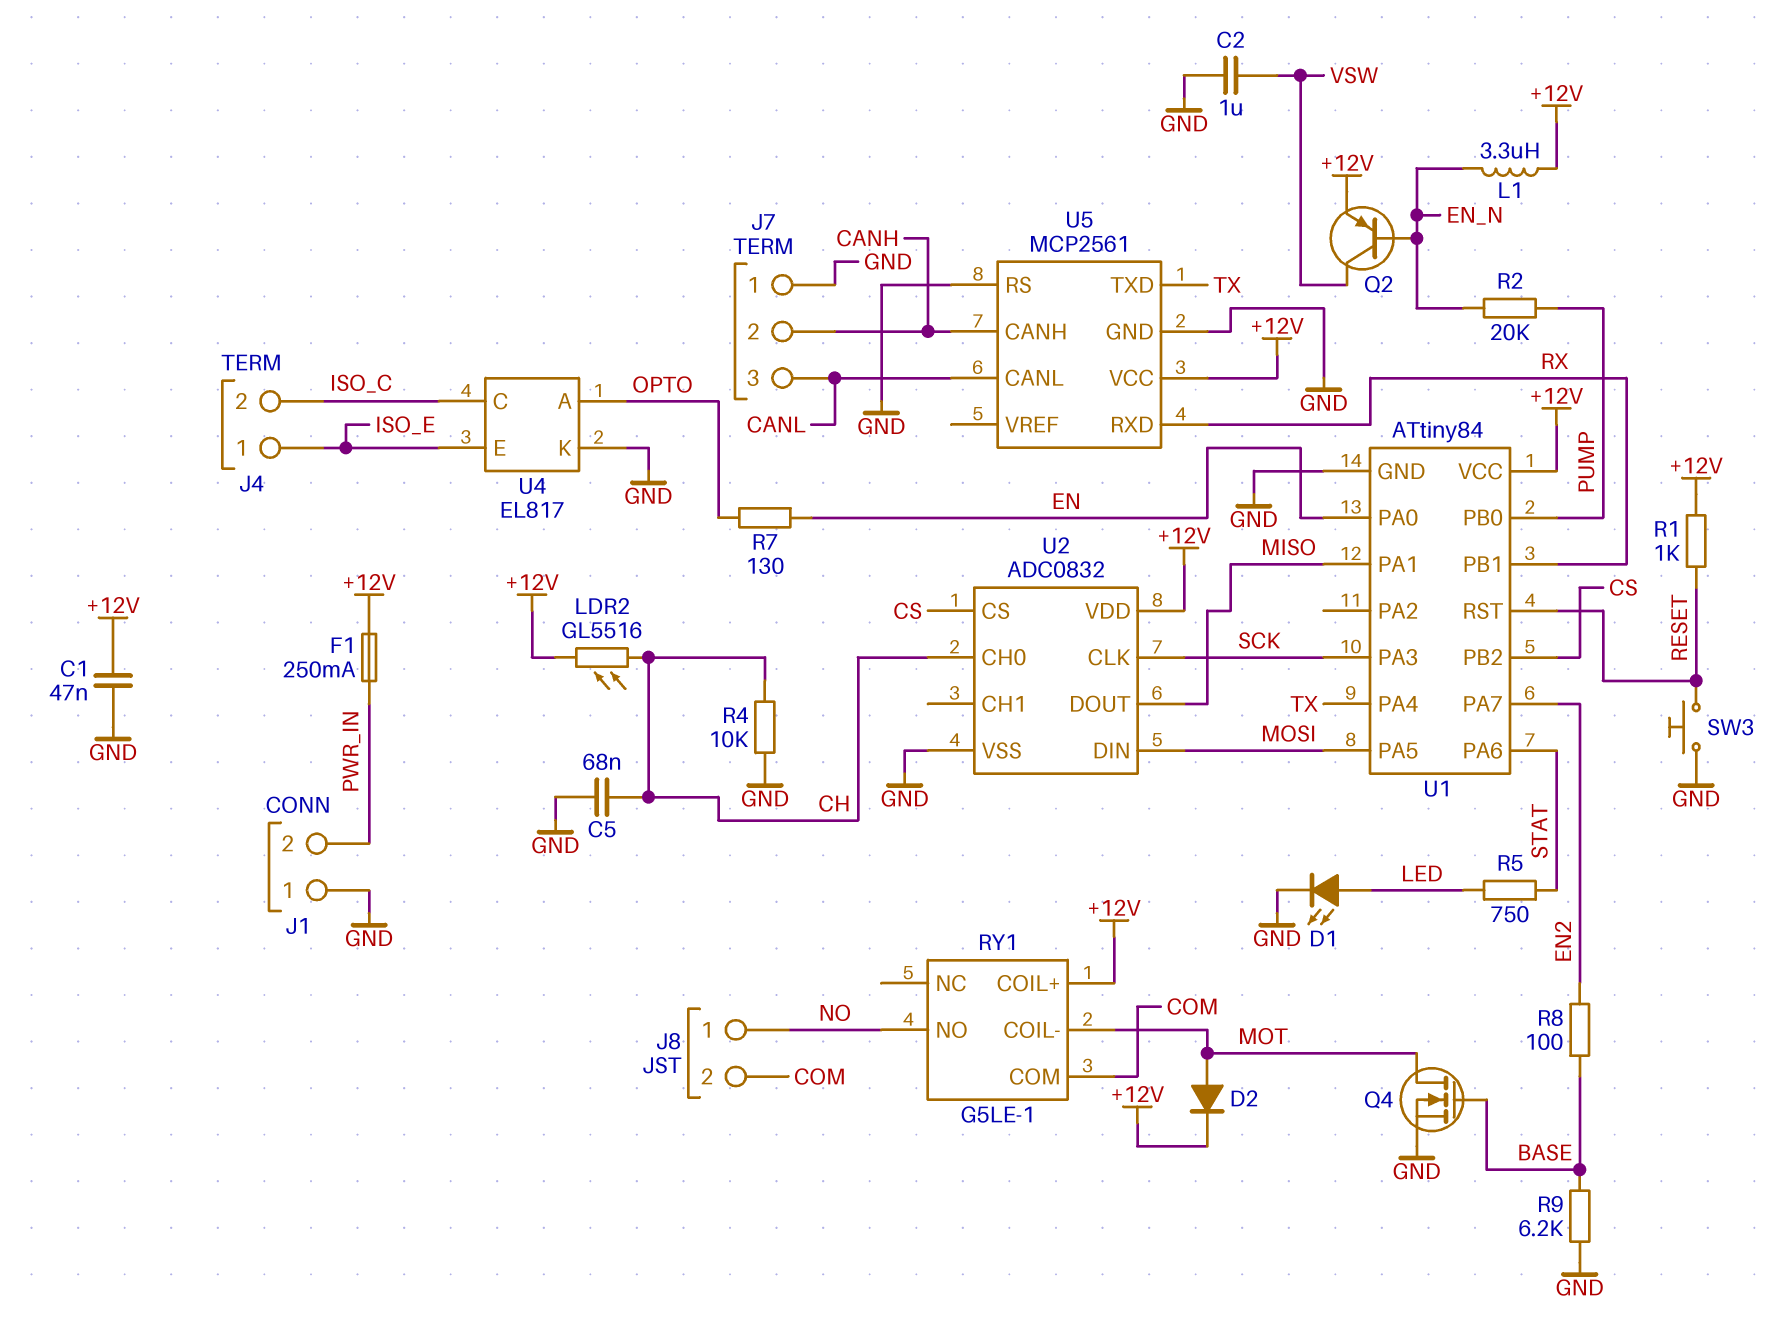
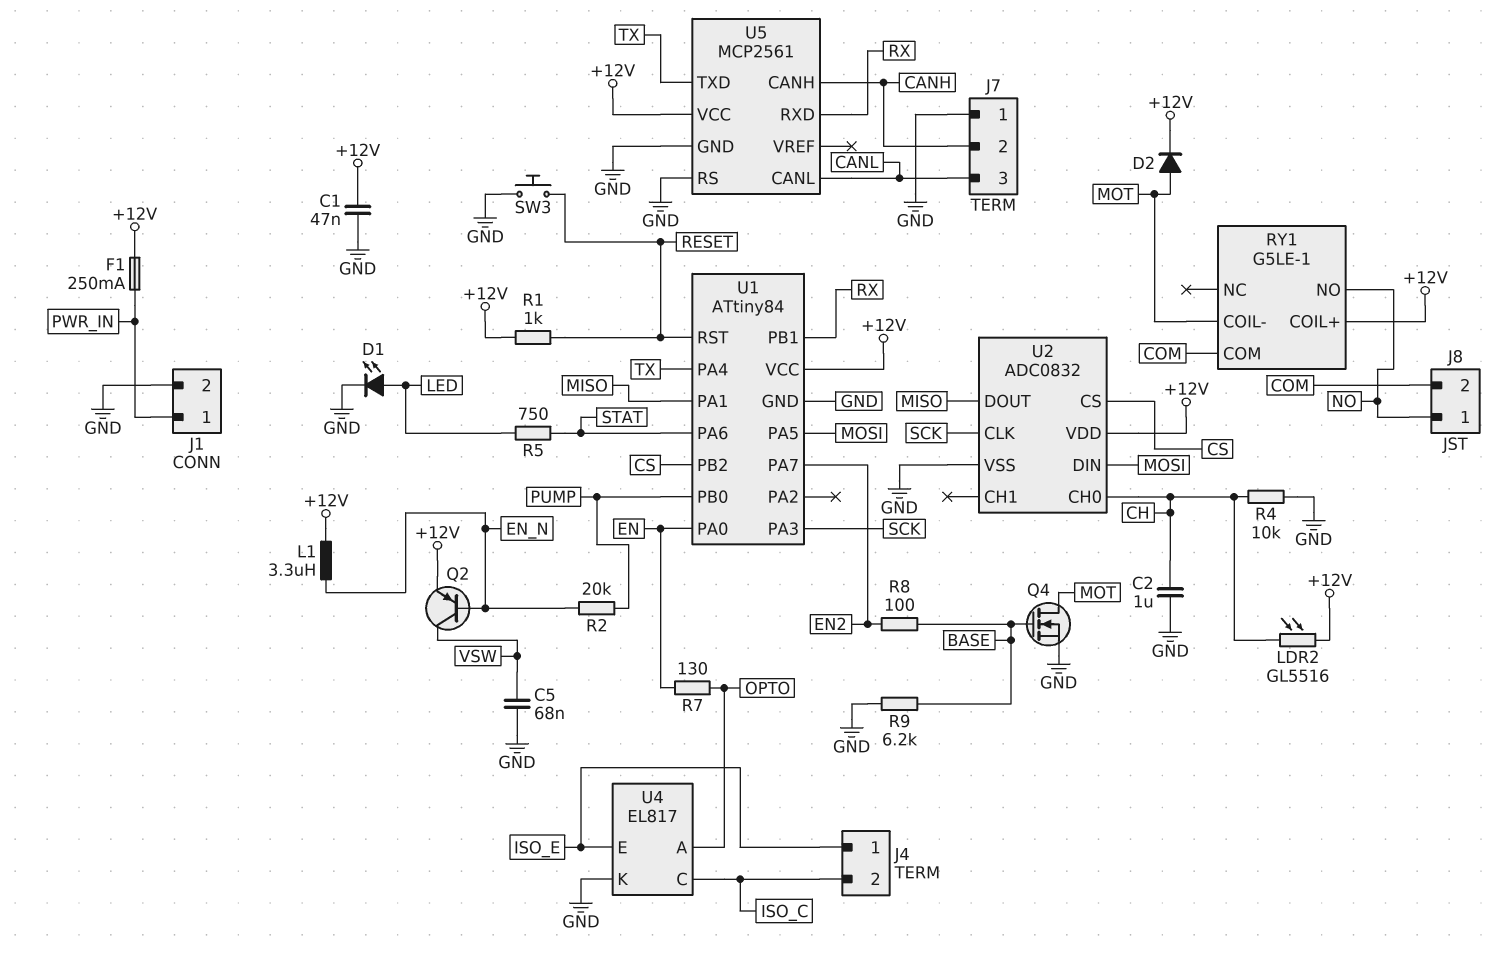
C2: 1uF (GND, VSW) -> 1uF (CH, GND)
C5: 68nF (CH, GND) -> 68nF (GND, VSW)
J1 pin 1: GND -> PWR_IN
J1 pin 2: PWR_IN -> GND

